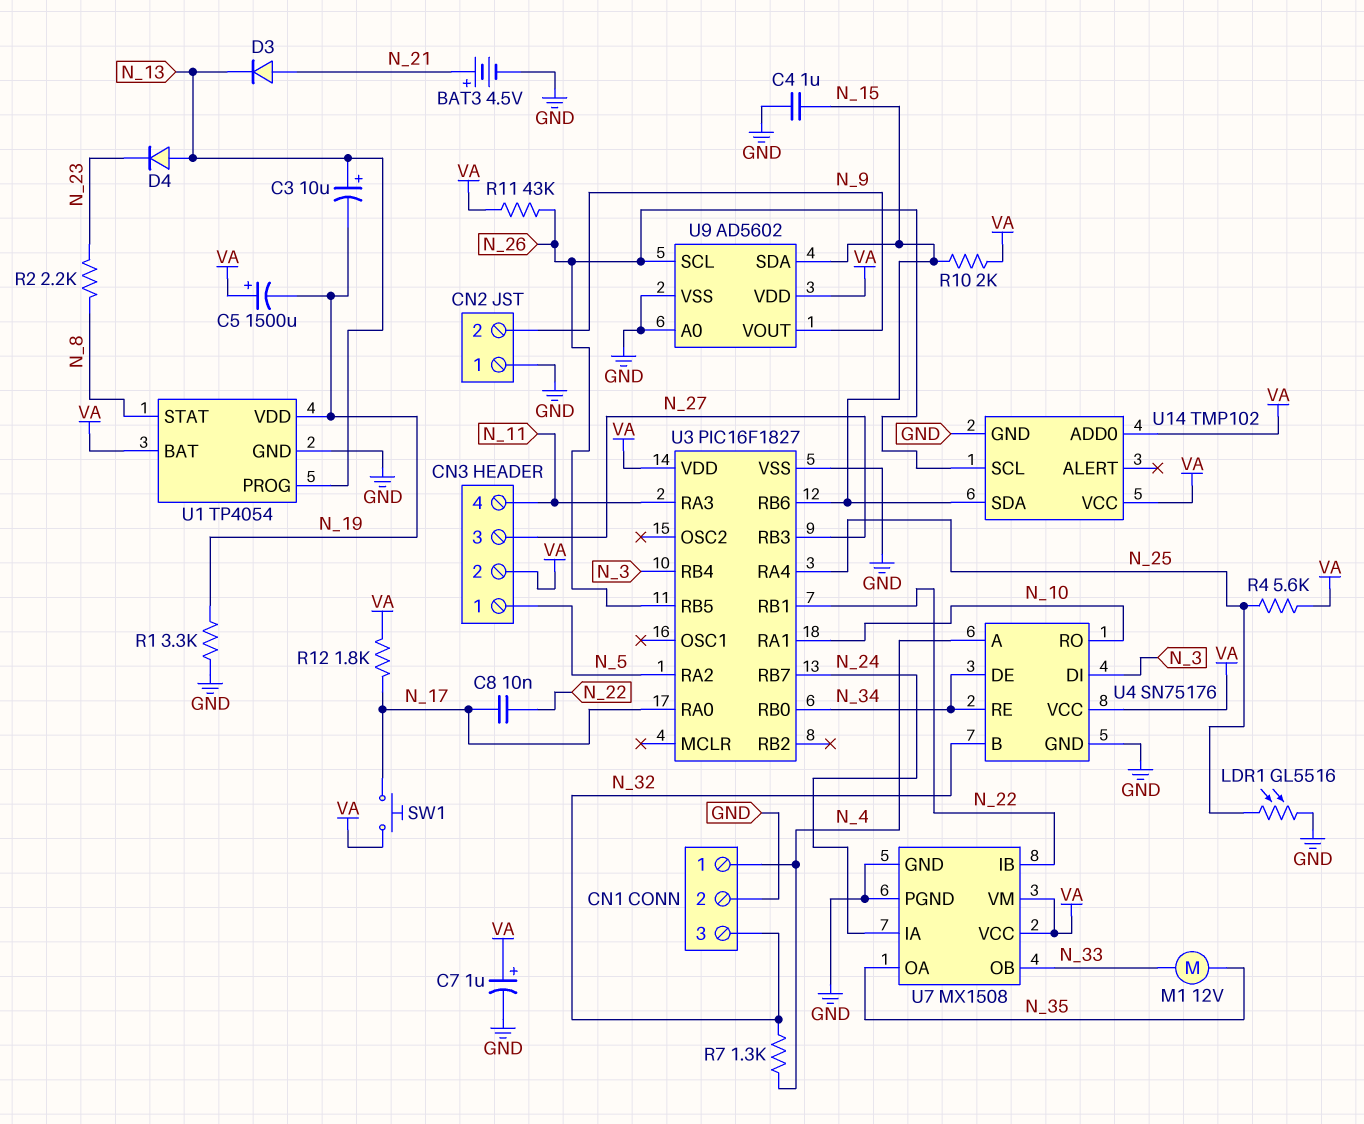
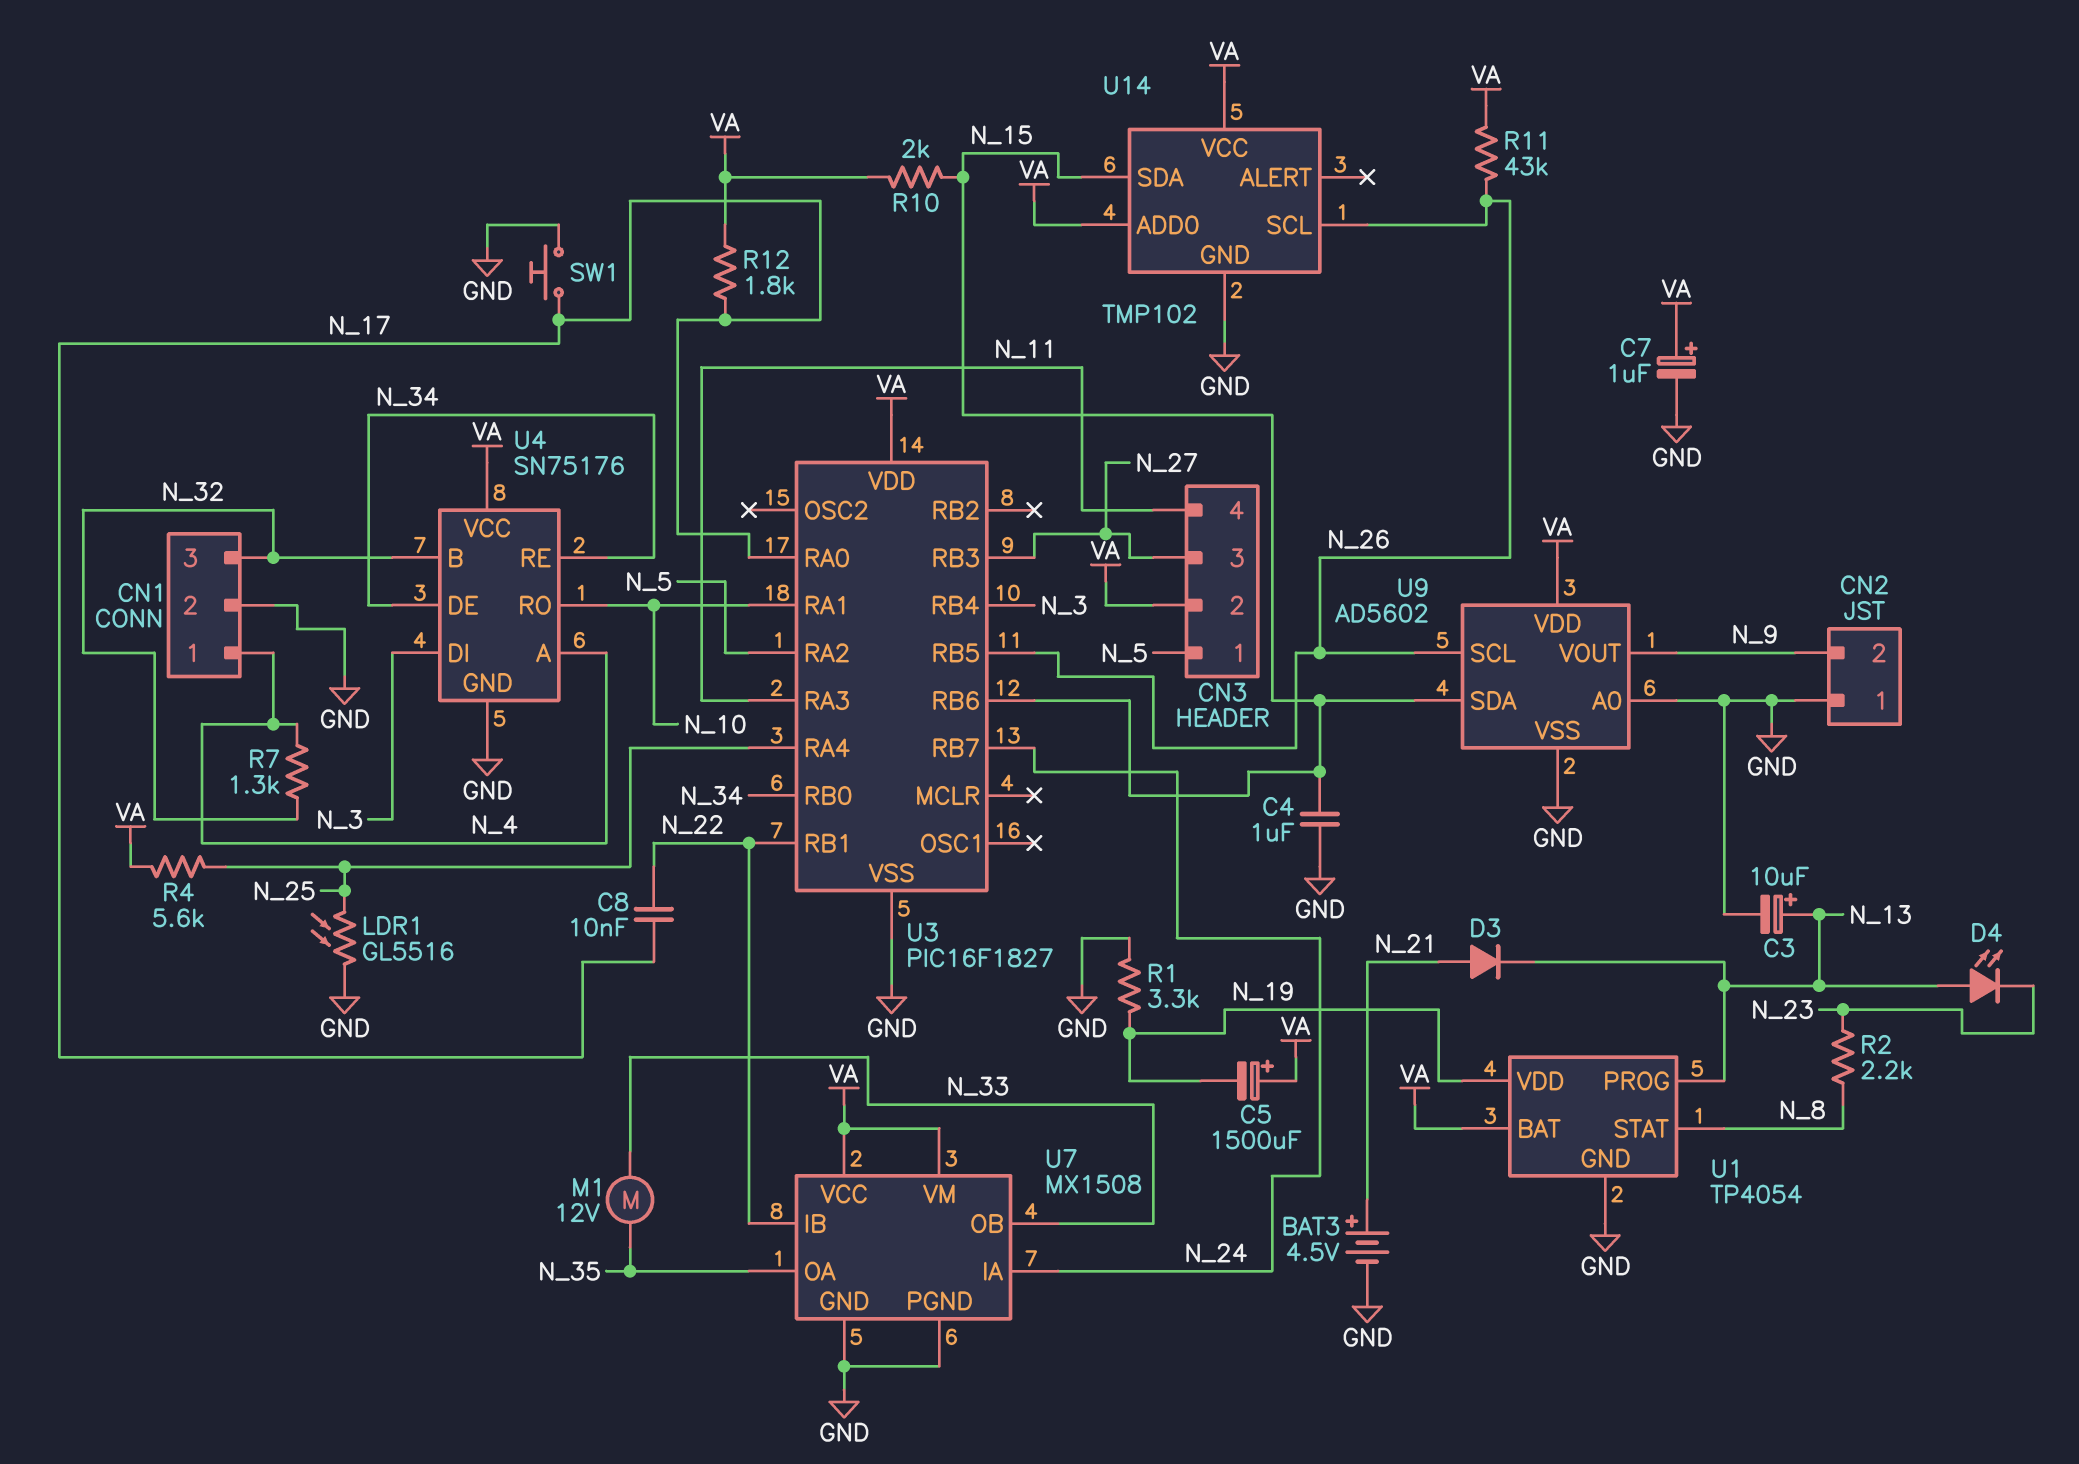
C3: 10uF (plus N_13, minus N_19) -> 10uF (plus N_13, minus GND)
D4: diode (A N_13, K N_23) -> LED (A N_13, K N_23)
SW1: button (N_17, VA) -> button (GND, N_17)

